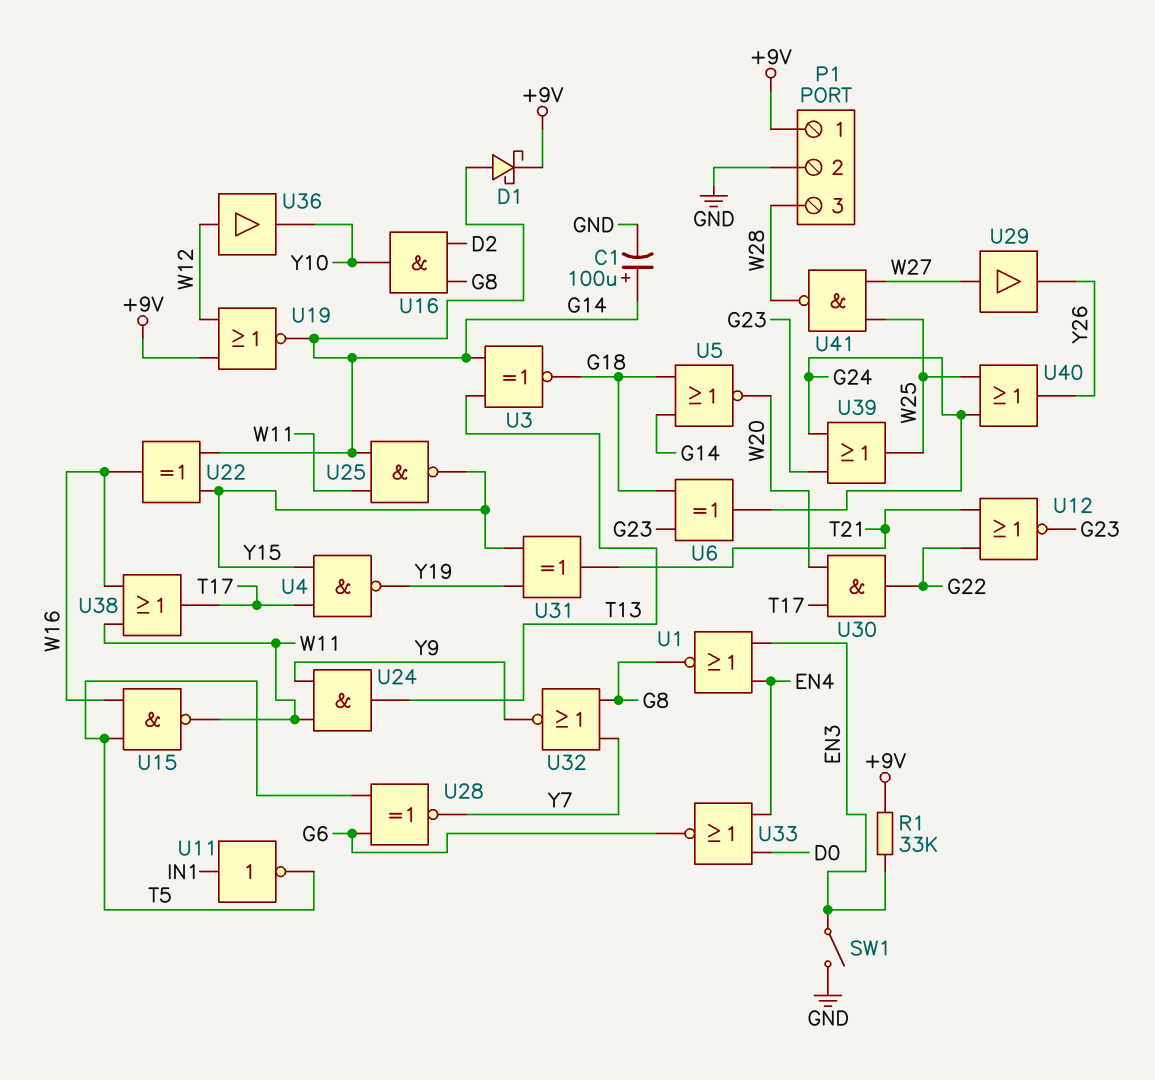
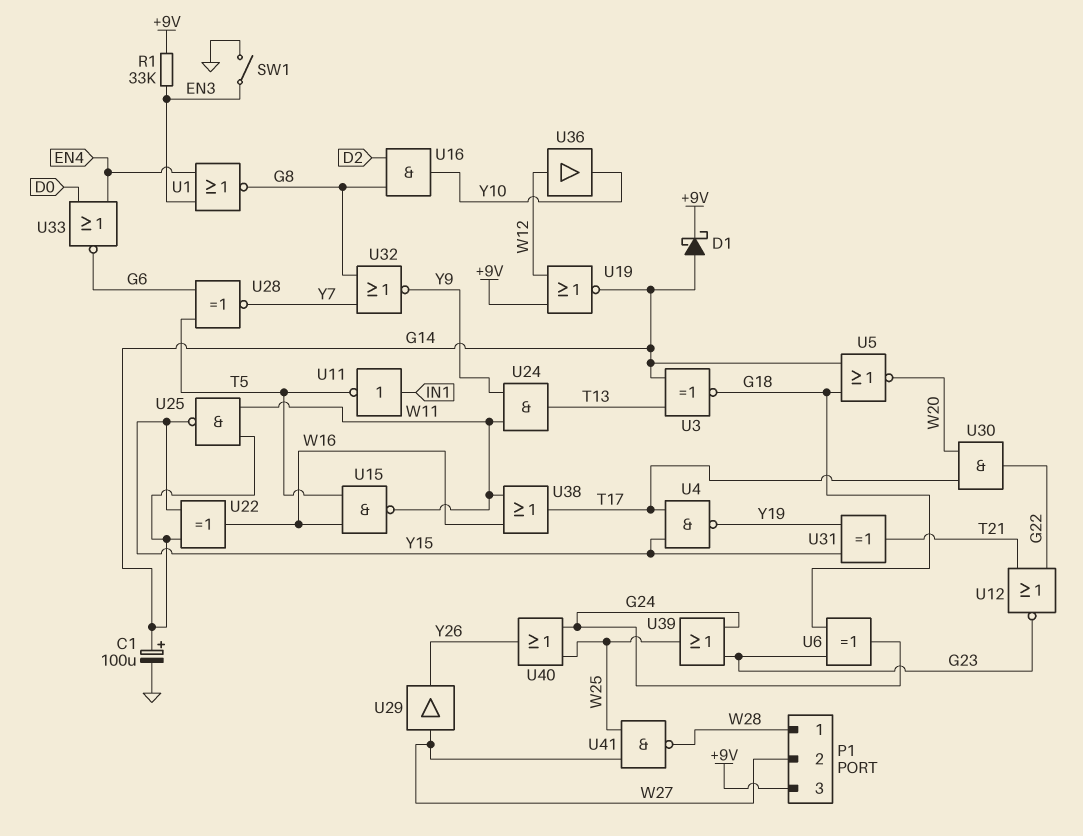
P1 pin 1: +9V -> W28
P1 pin 2: GND -> W27
P1 pin 3: W28 -> +9V

